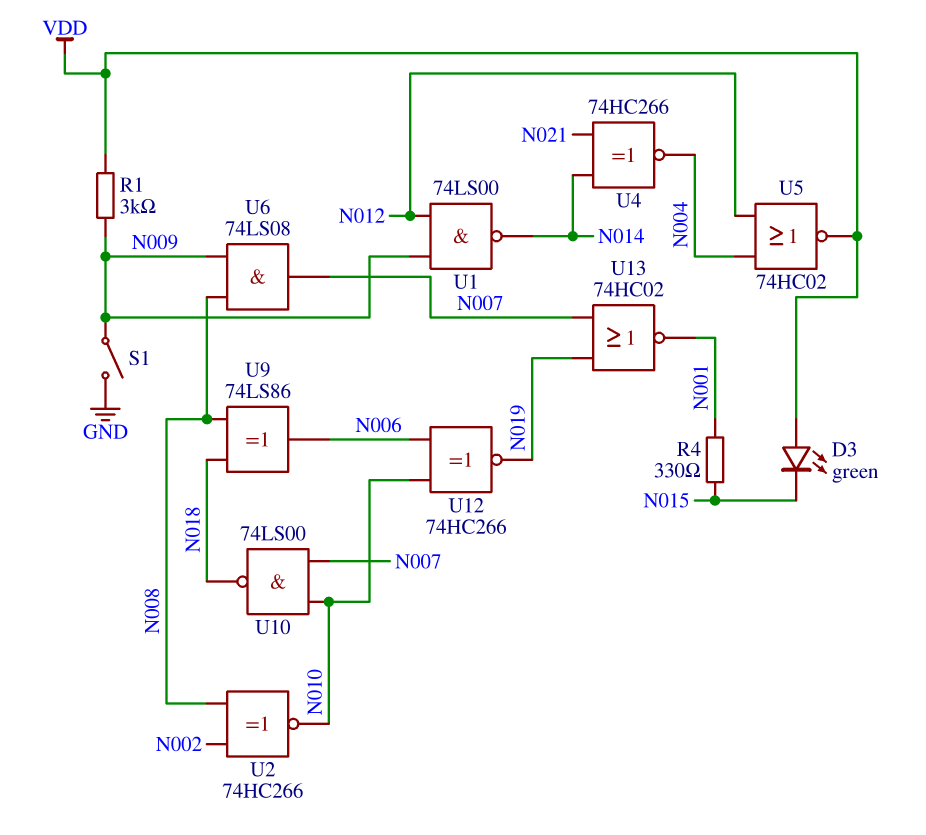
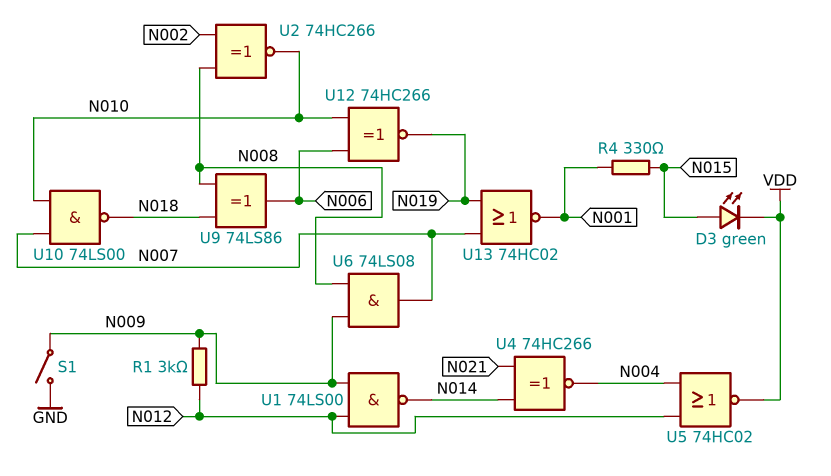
D3: LED green (A VDD, K N015) -> LED green (A N015, K VDD)
R1: 3k (N009, VDD) -> 3k (N009, N012)

